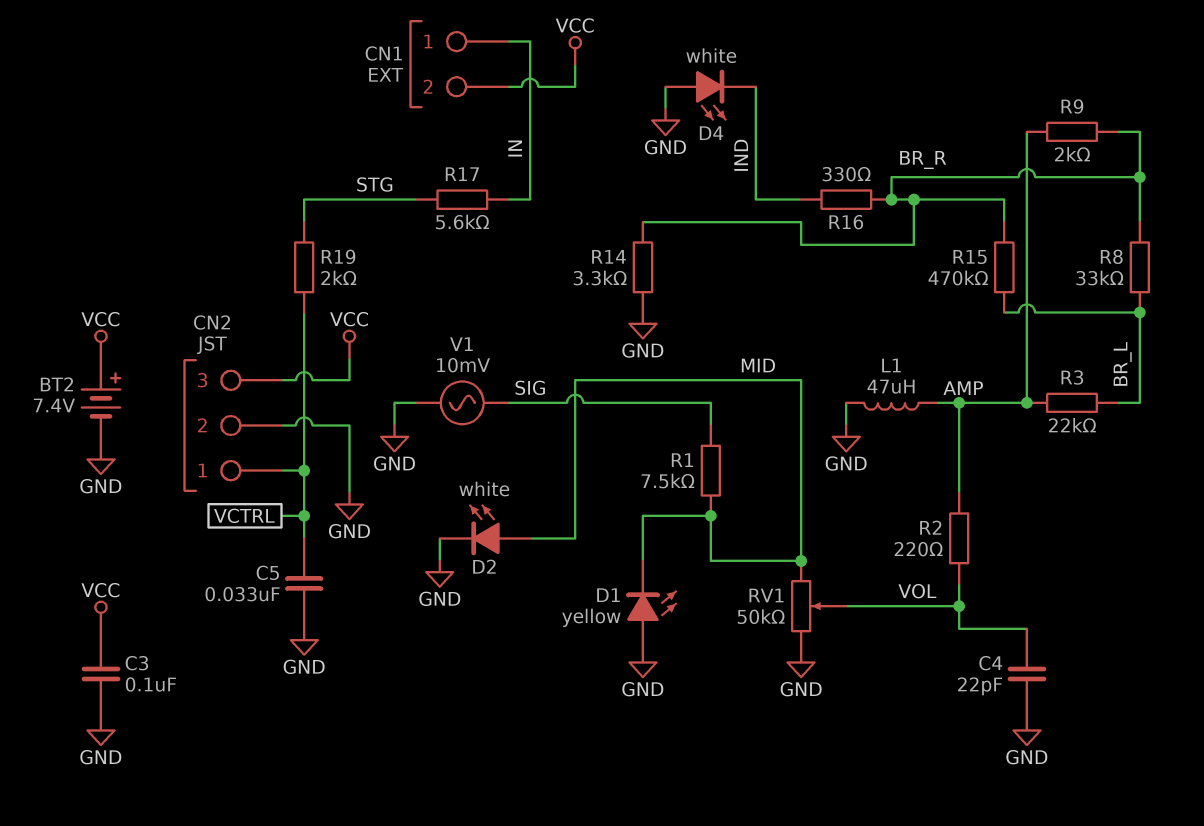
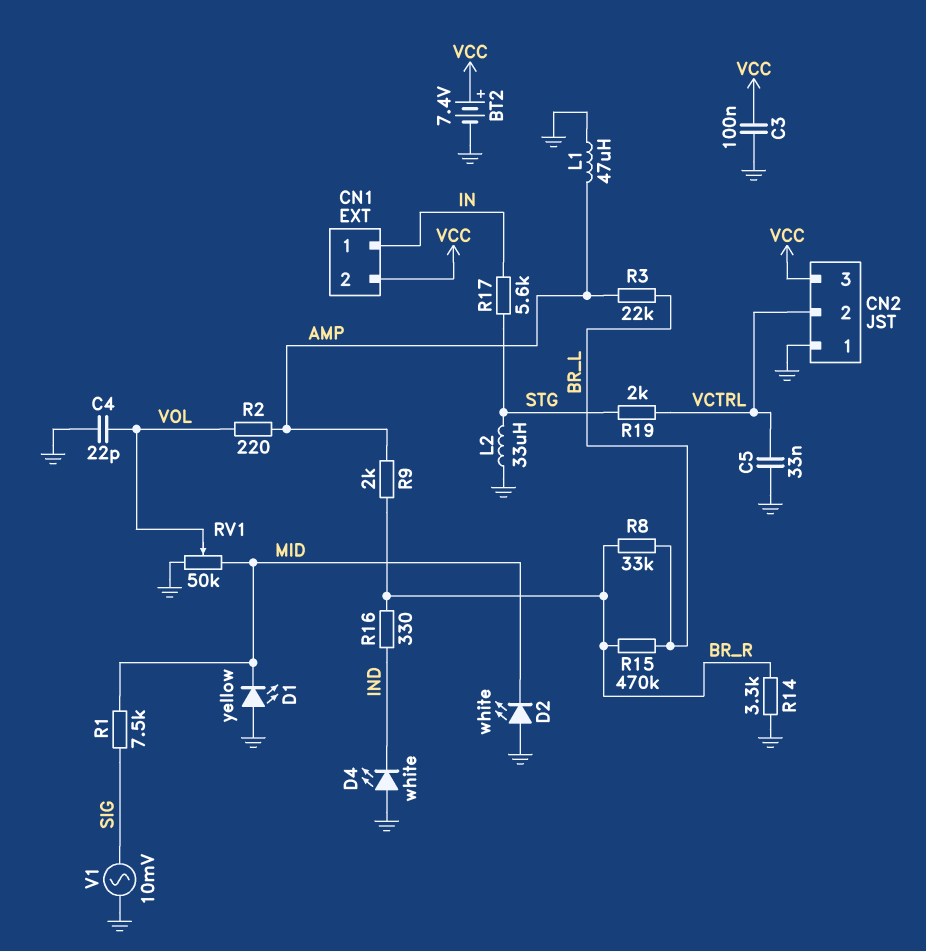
CN2 pin 1: VCTRL -> GND
CN2 pin 2: GND -> VCTRL
D2: LED white (A MID, K GND) -> LED white (A GND, K MID)
L2: none -> 33uH (GND, STG)

